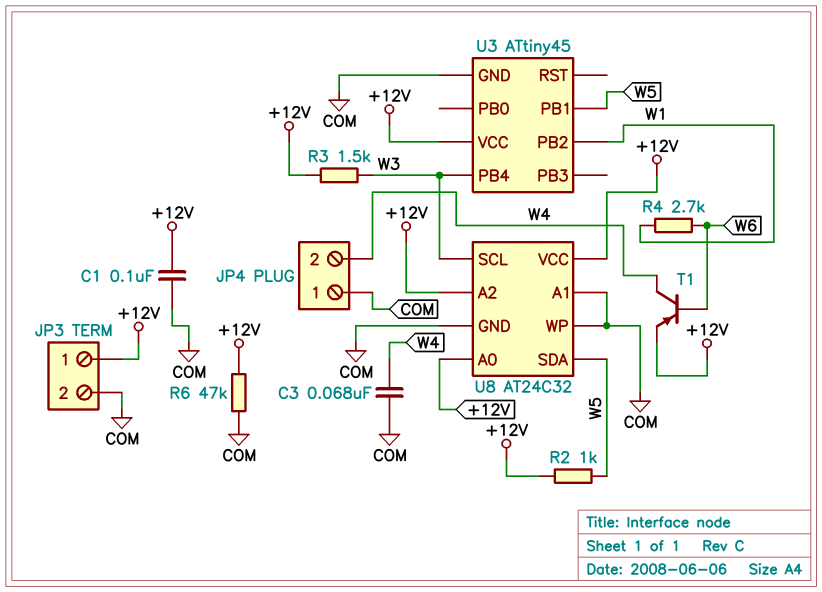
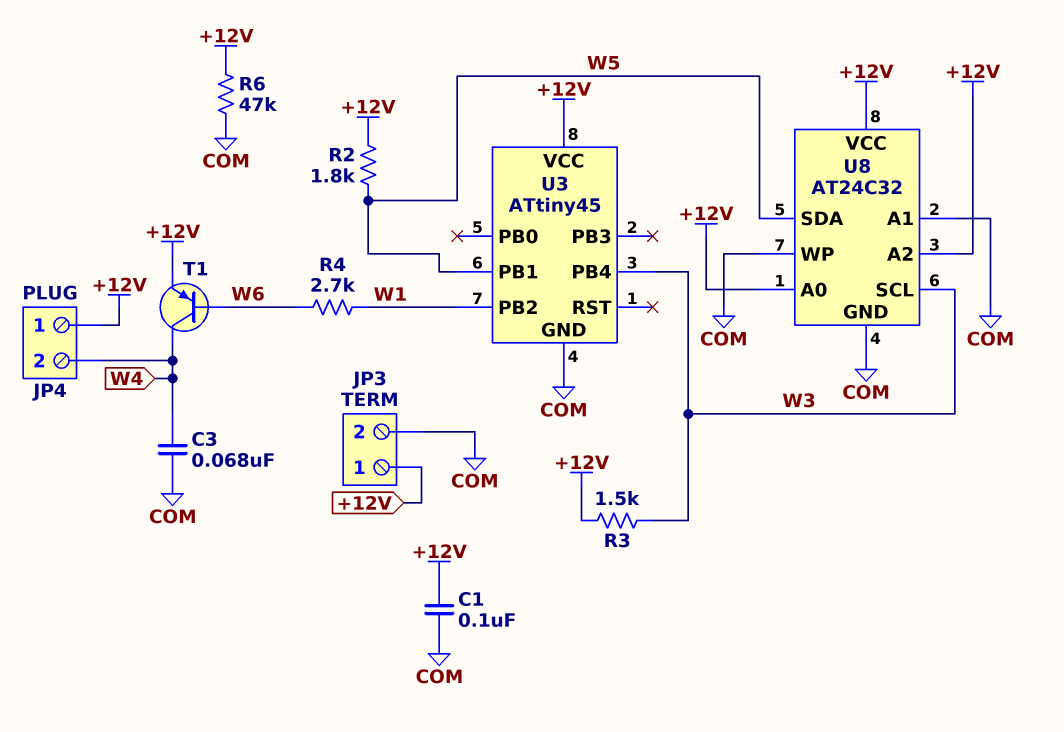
JP4 pin 1: COM -> +12V
R2: 1k (+12V, W5) -> 1.8k (+12V, W5)

